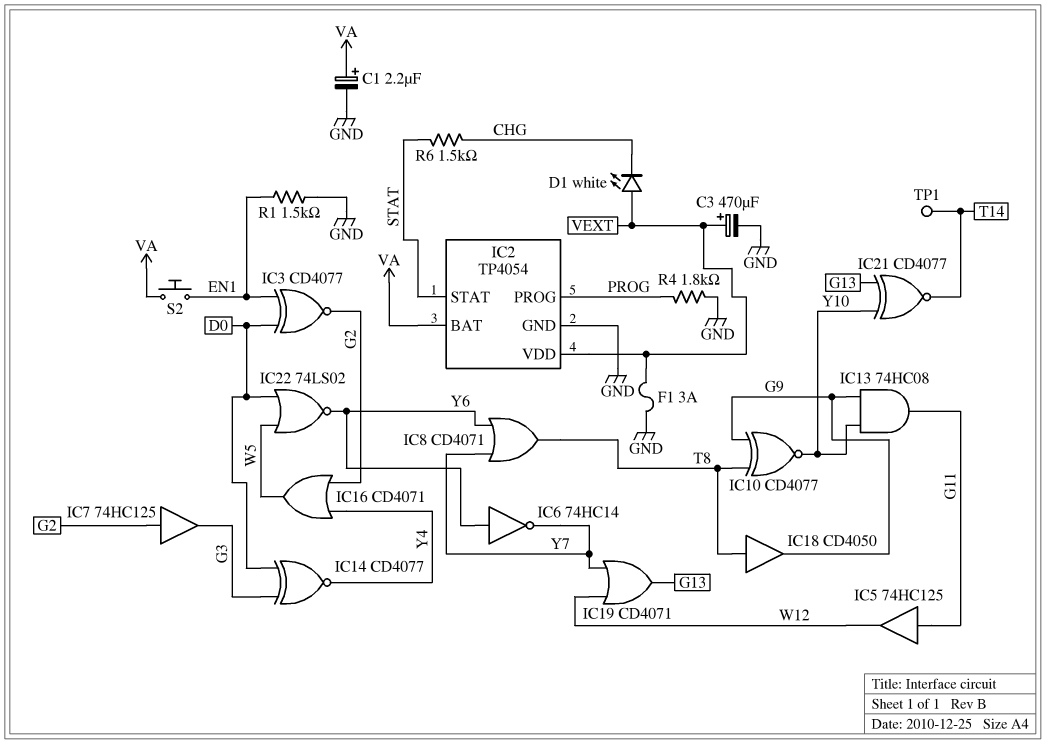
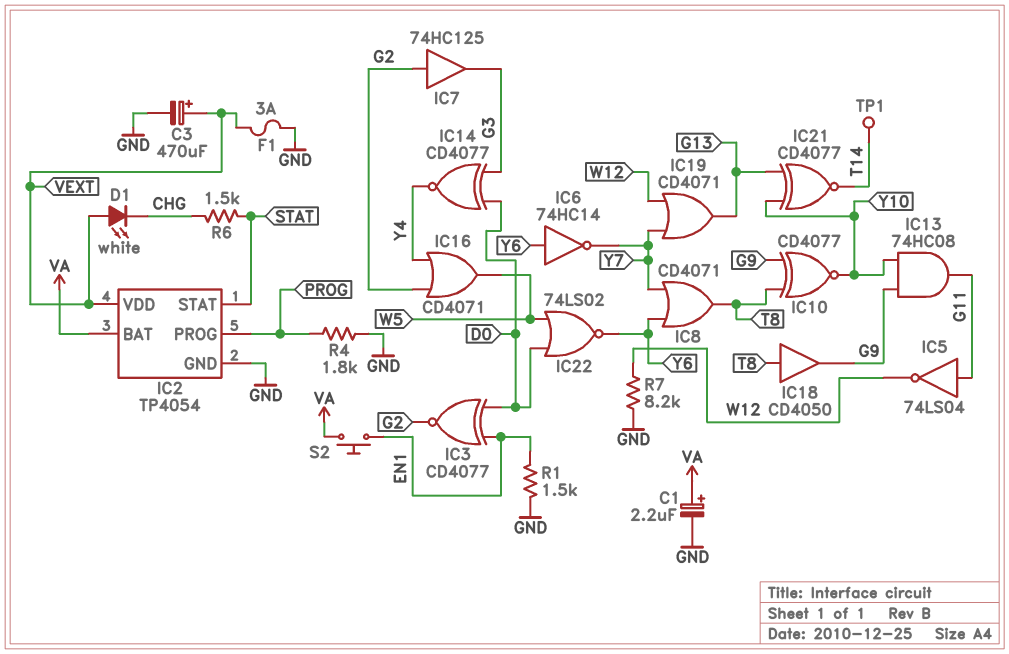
IC5: buffer 74HC125 (in G11, out W12) -> NOT 74LS04 (in G11, out W12)
R7: none -> 8.2k (GND, W12)

